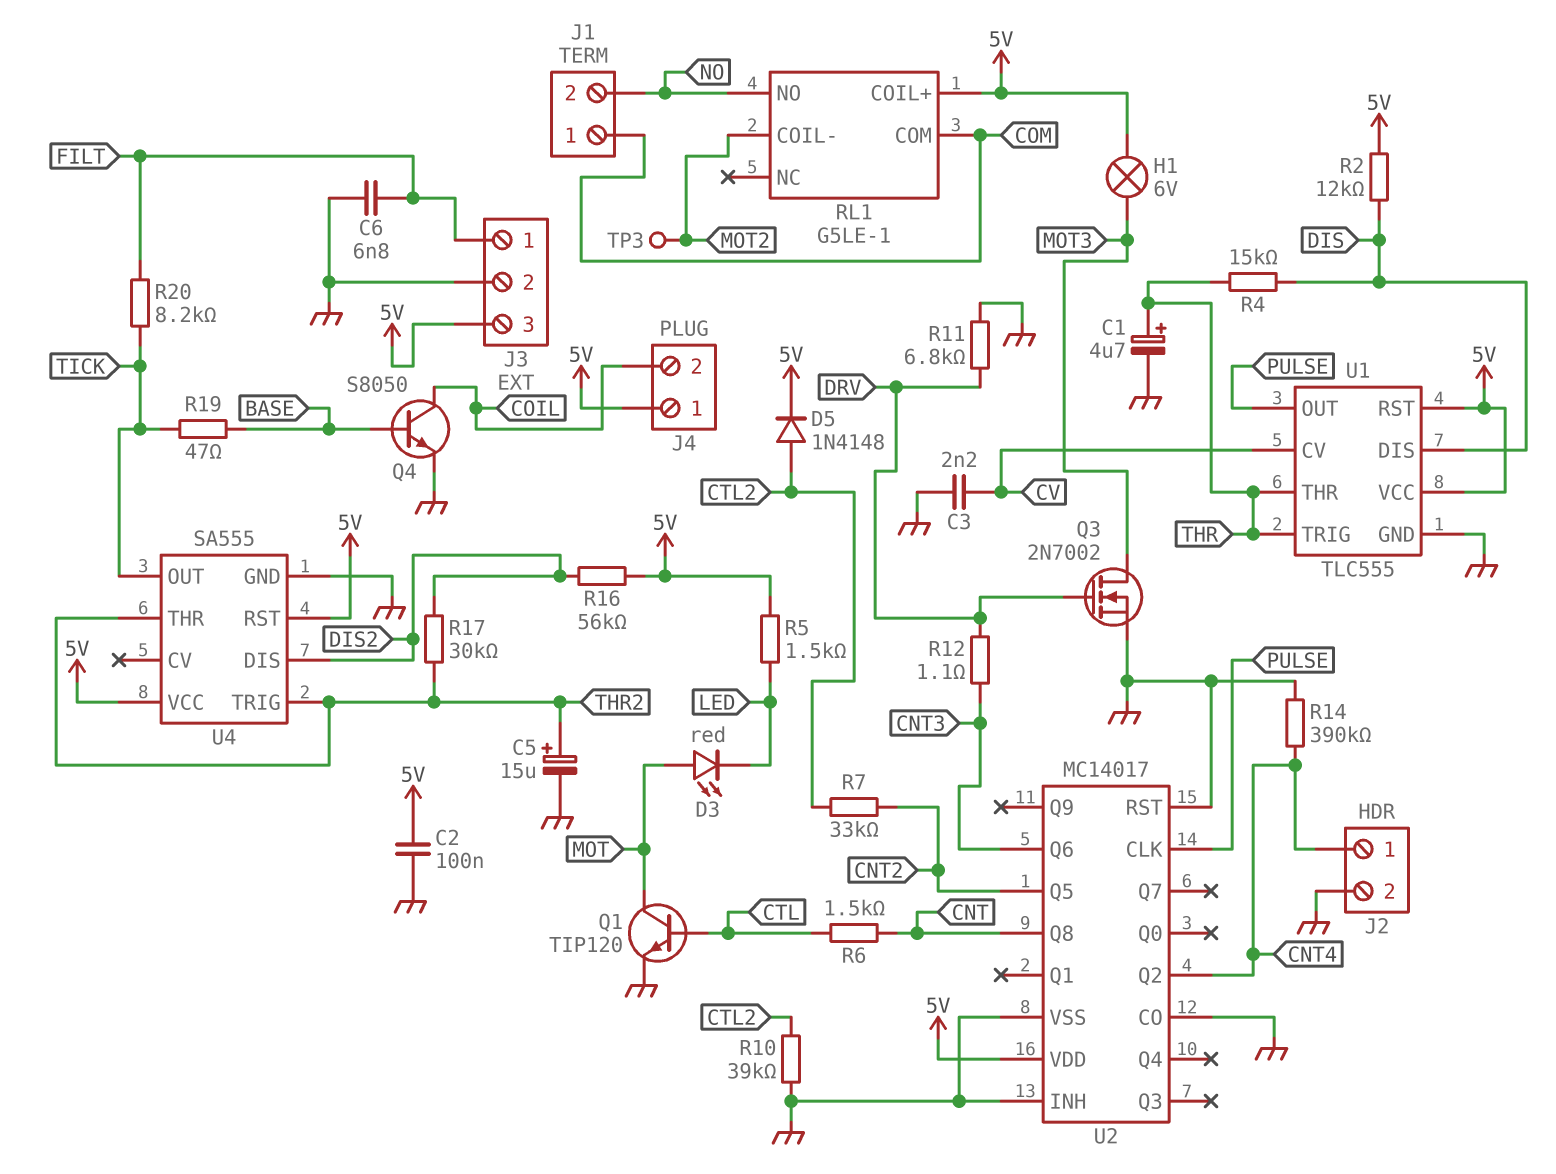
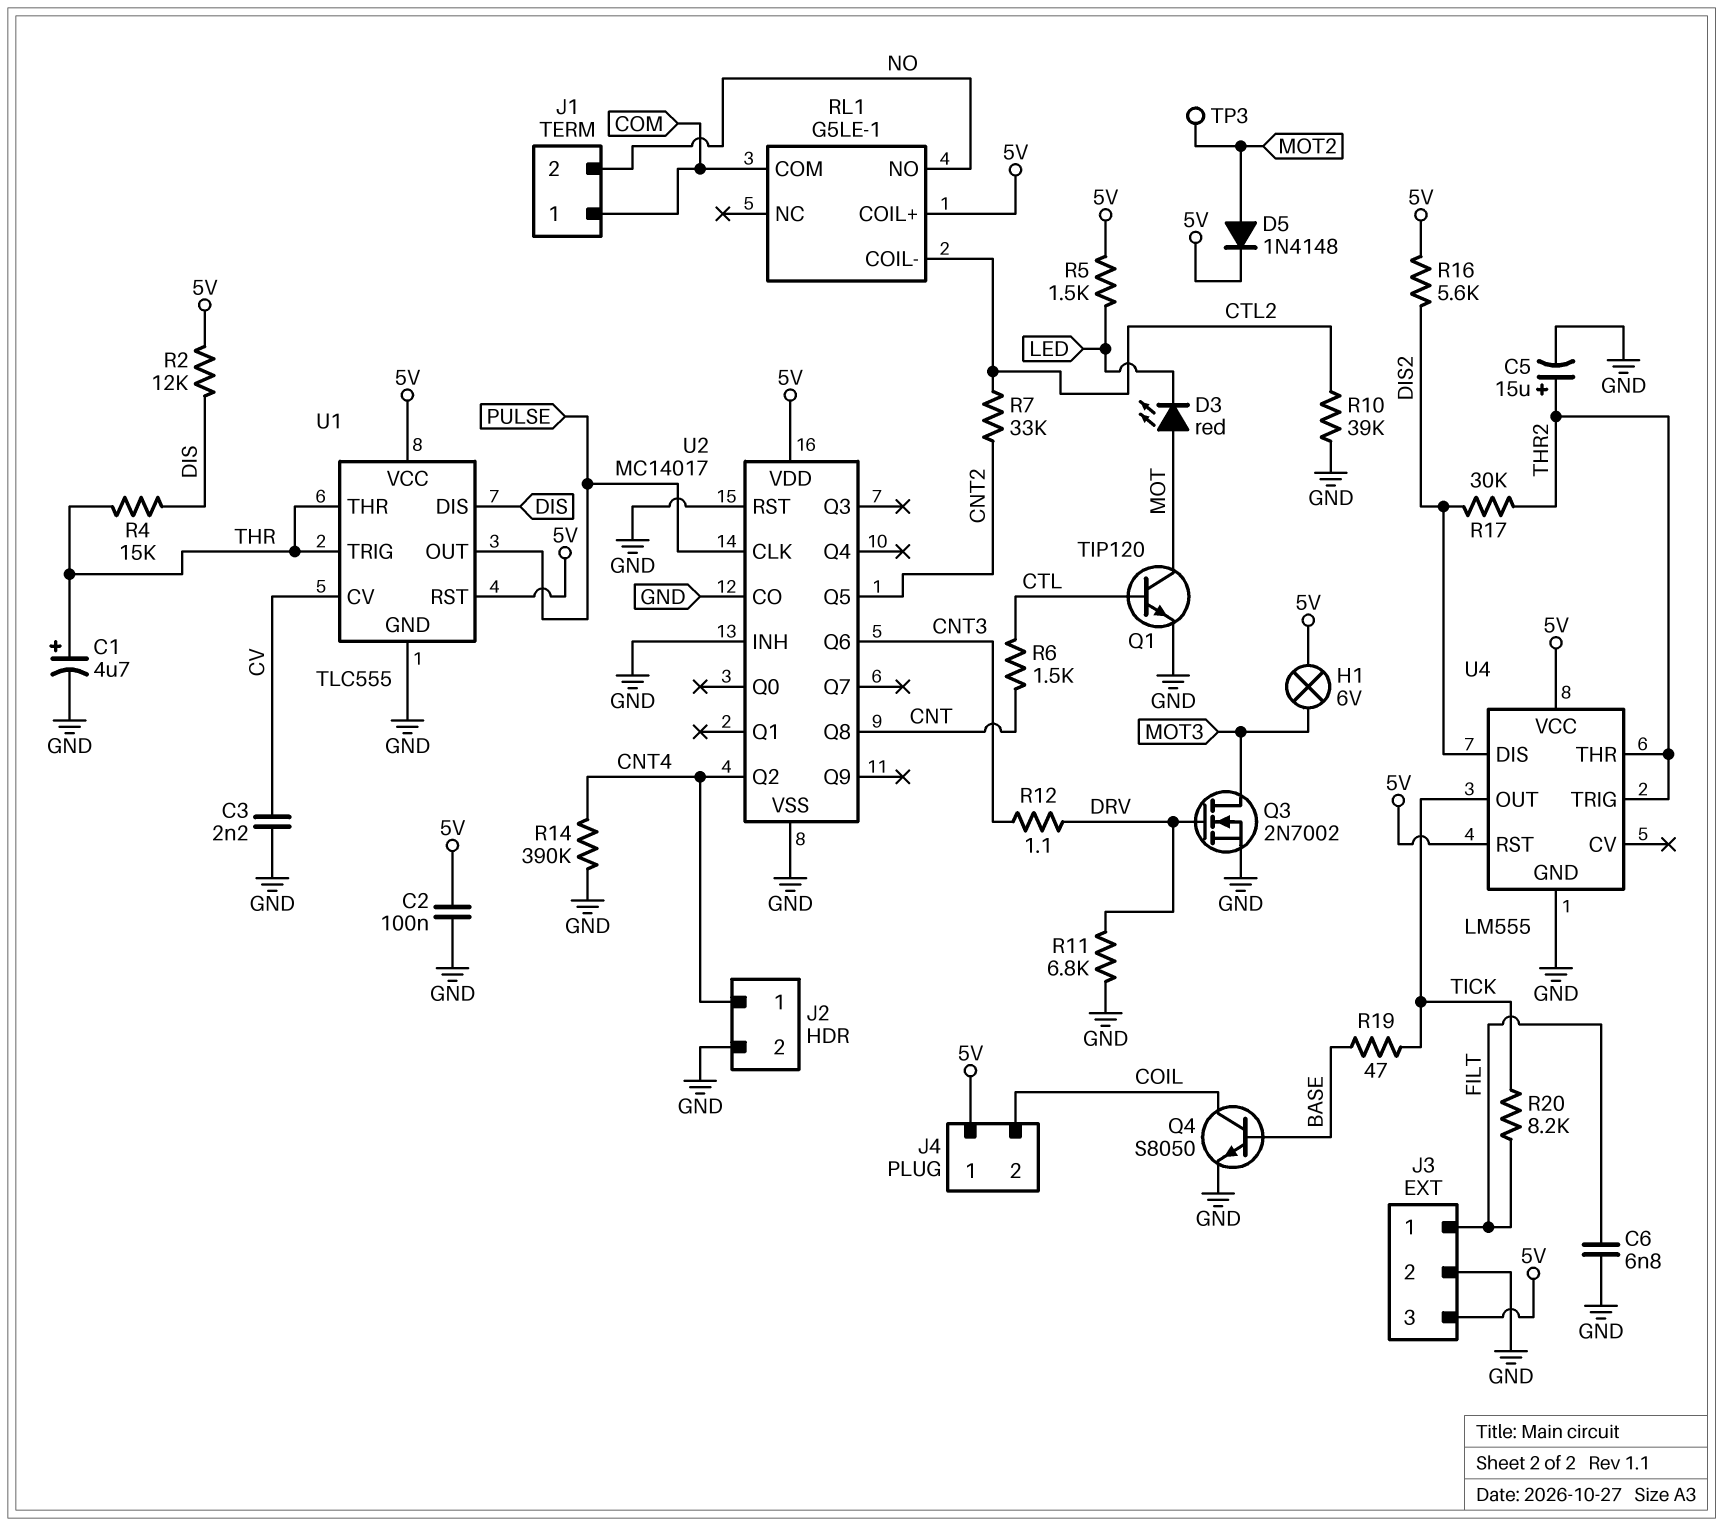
D5: diode 1N4148 (A CTL2, K 5V) -> diode 1N4148 (A MOT2, K 5V)
R16: 56k (5V, DIS2) -> 5.6k (5V, DIS2)
RL1 pin COIL-: MOT2 -> CTL2
U4: SA555 -> LM555

